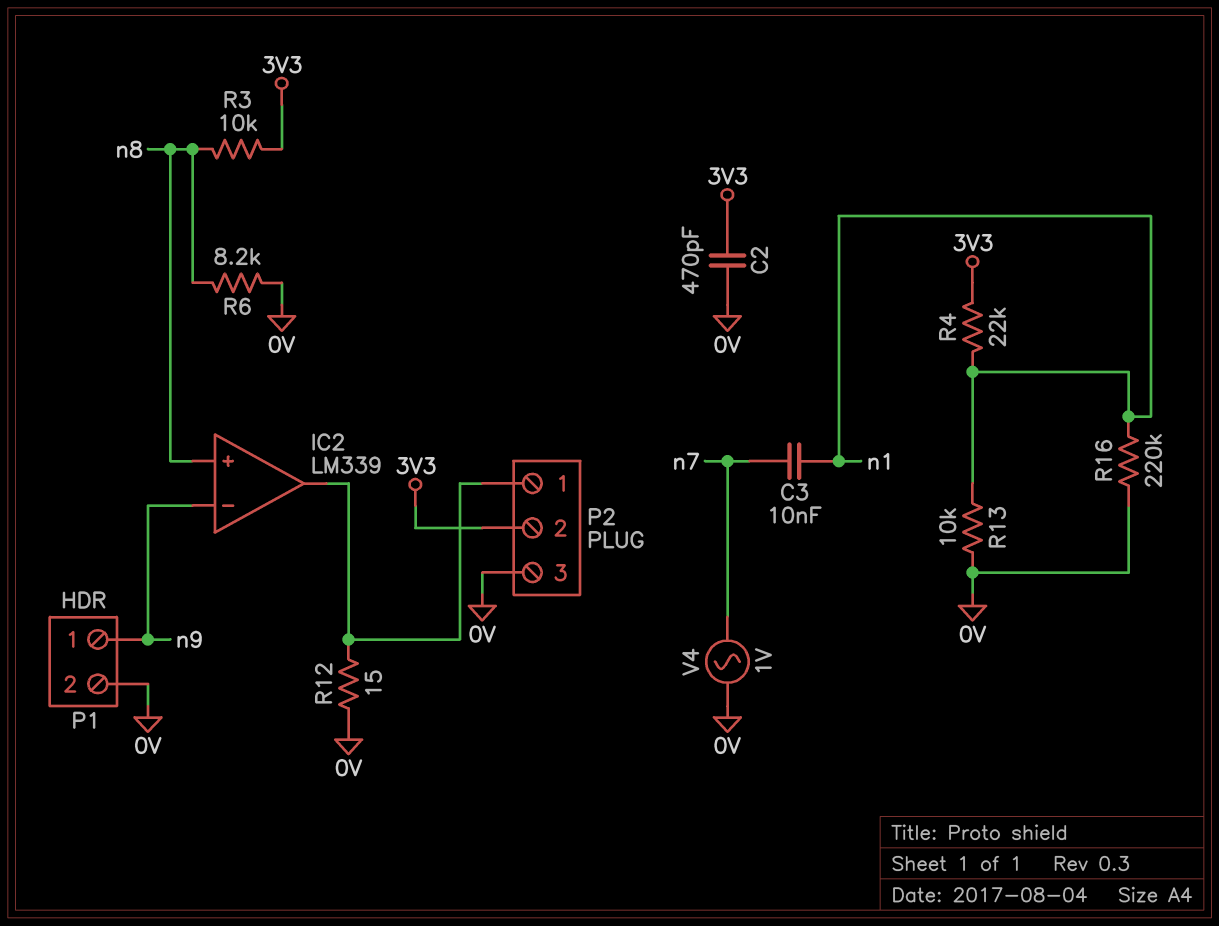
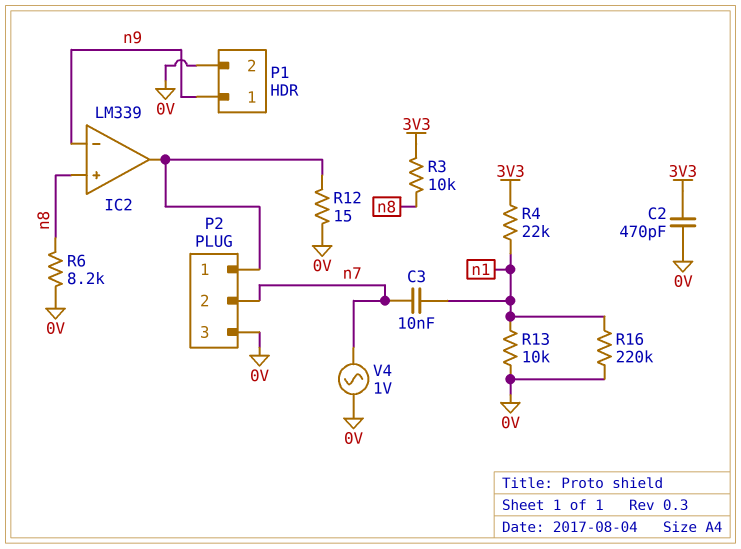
P2 pin 2: 3V3 -> n7

